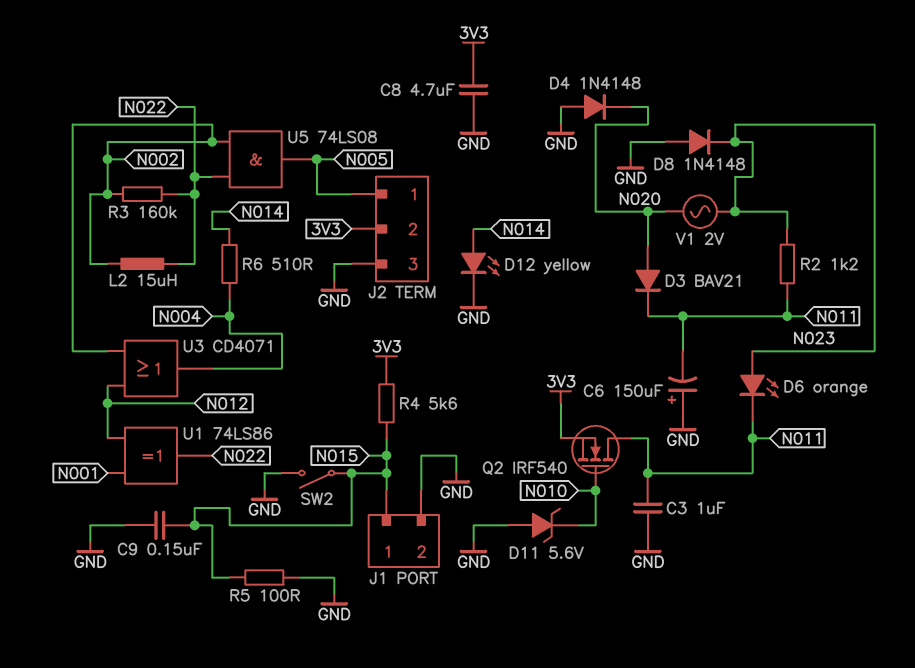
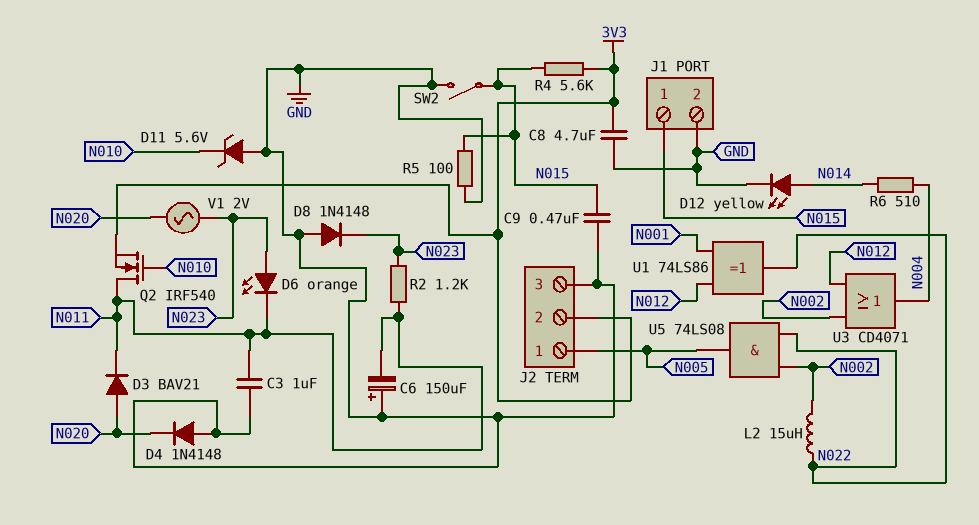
C9: 150nF (GND, N015) -> 470nF (GND, N015)
R3: 160k (N002, N022) -> none

